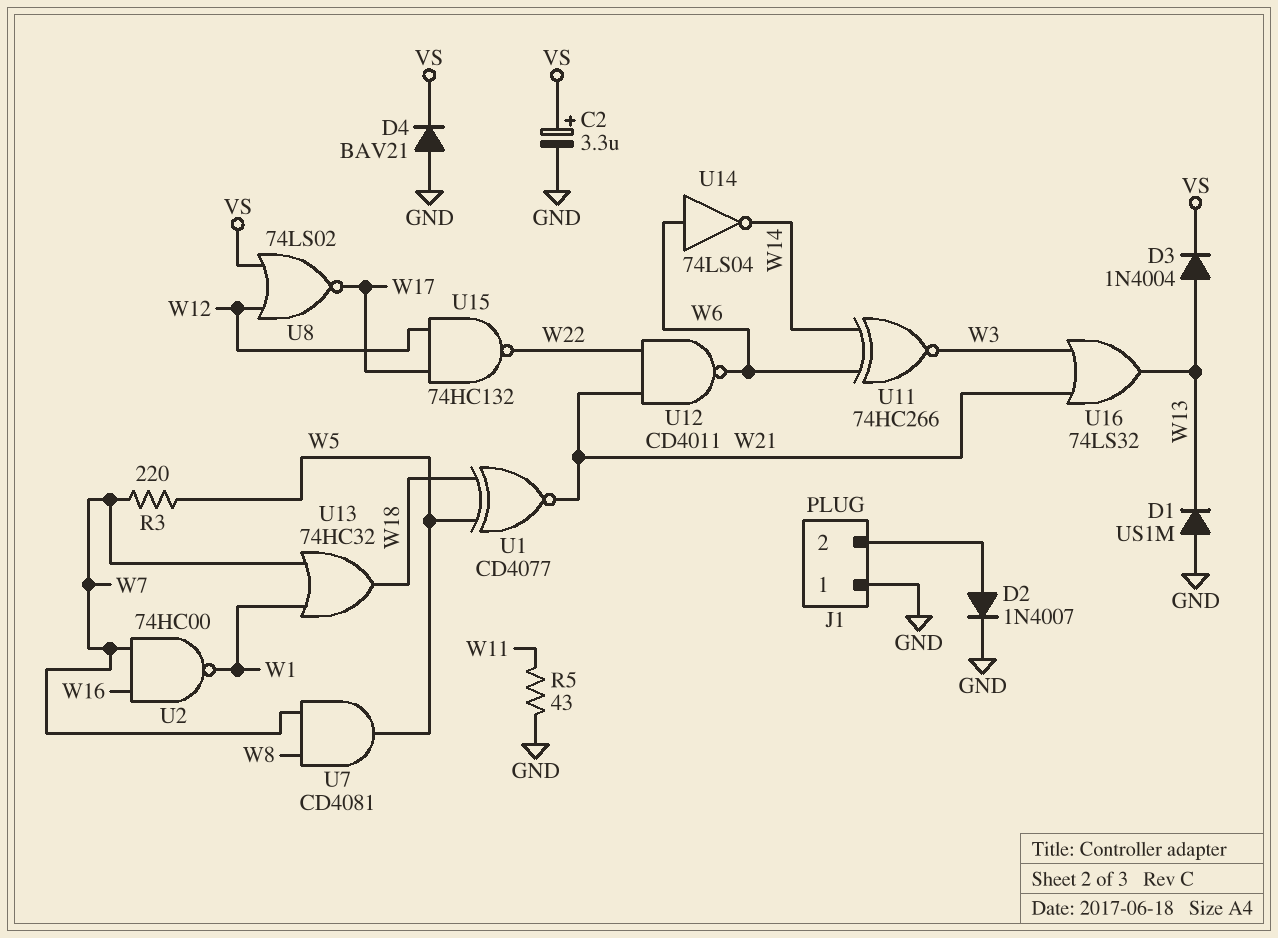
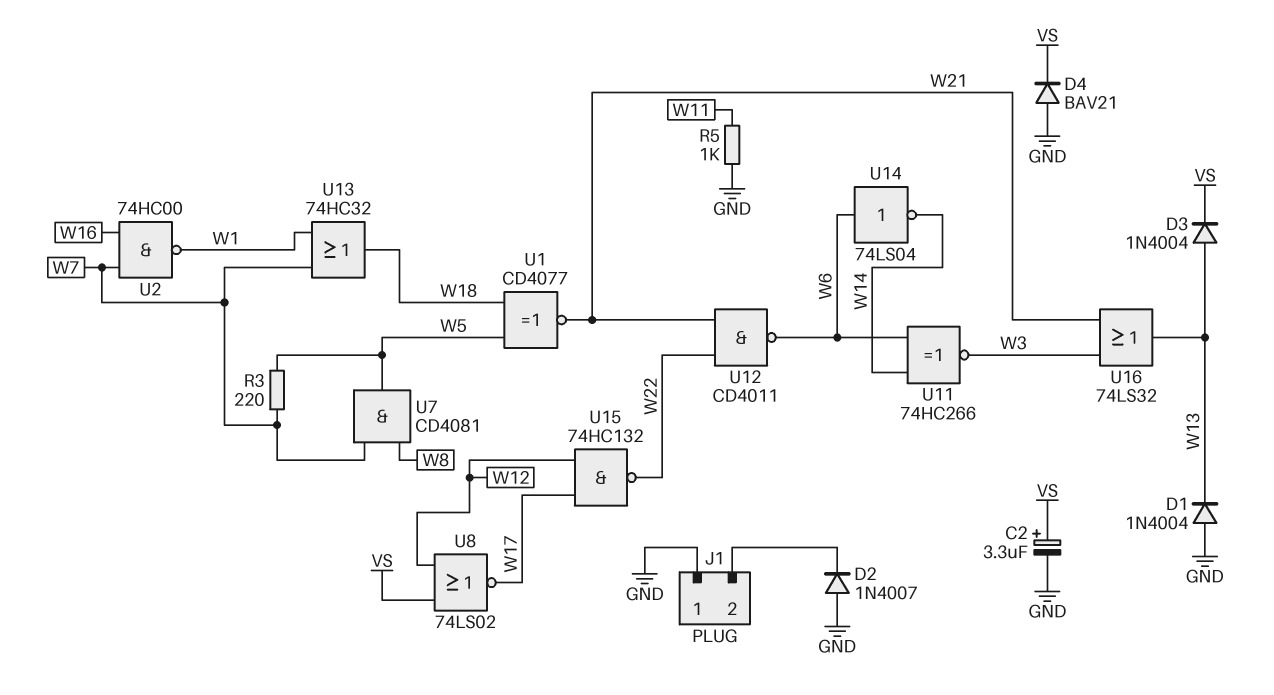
D1: diode US1M (A GND, K W13) -> diode 1N4004 (A GND, K W13)
D2: diode 1N4007 (A J1/2, K GND) -> diode 1N4007 (A GND, K J1/2)
R5: 43 (GND, W11) -> 1k (GND, W11)

